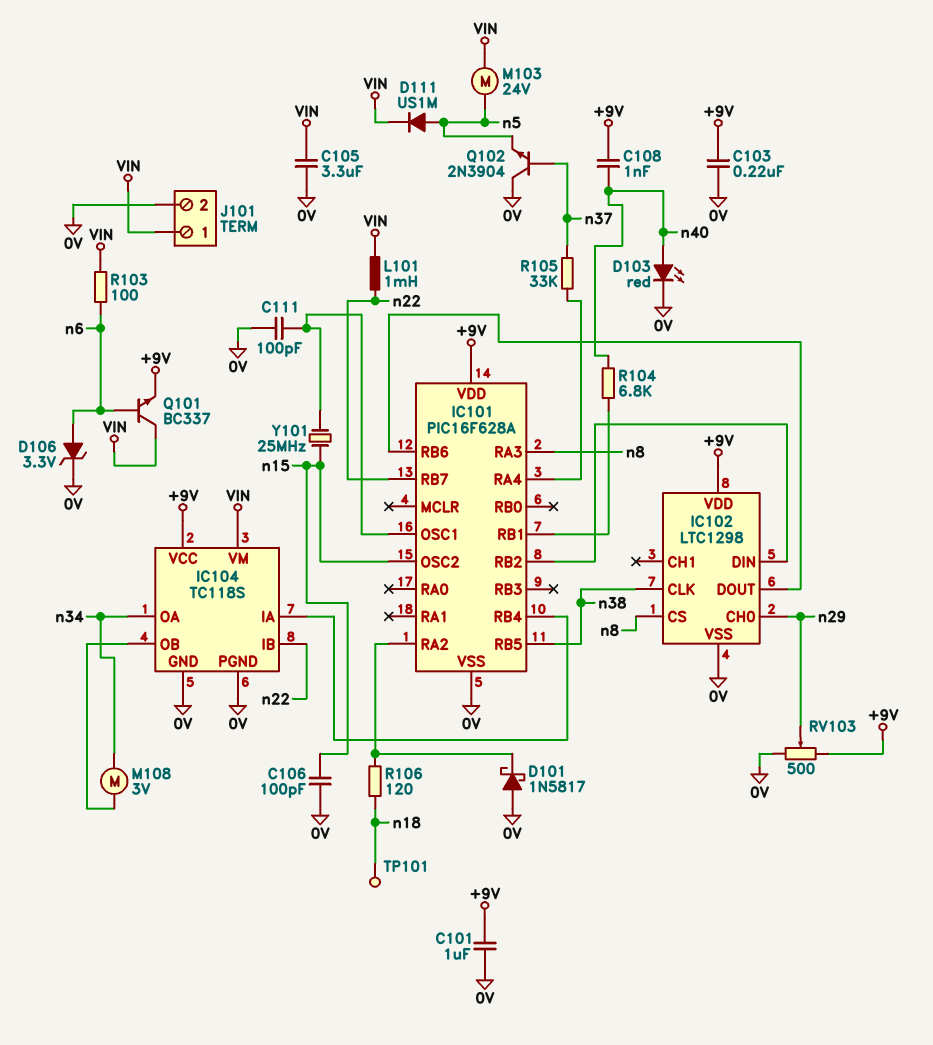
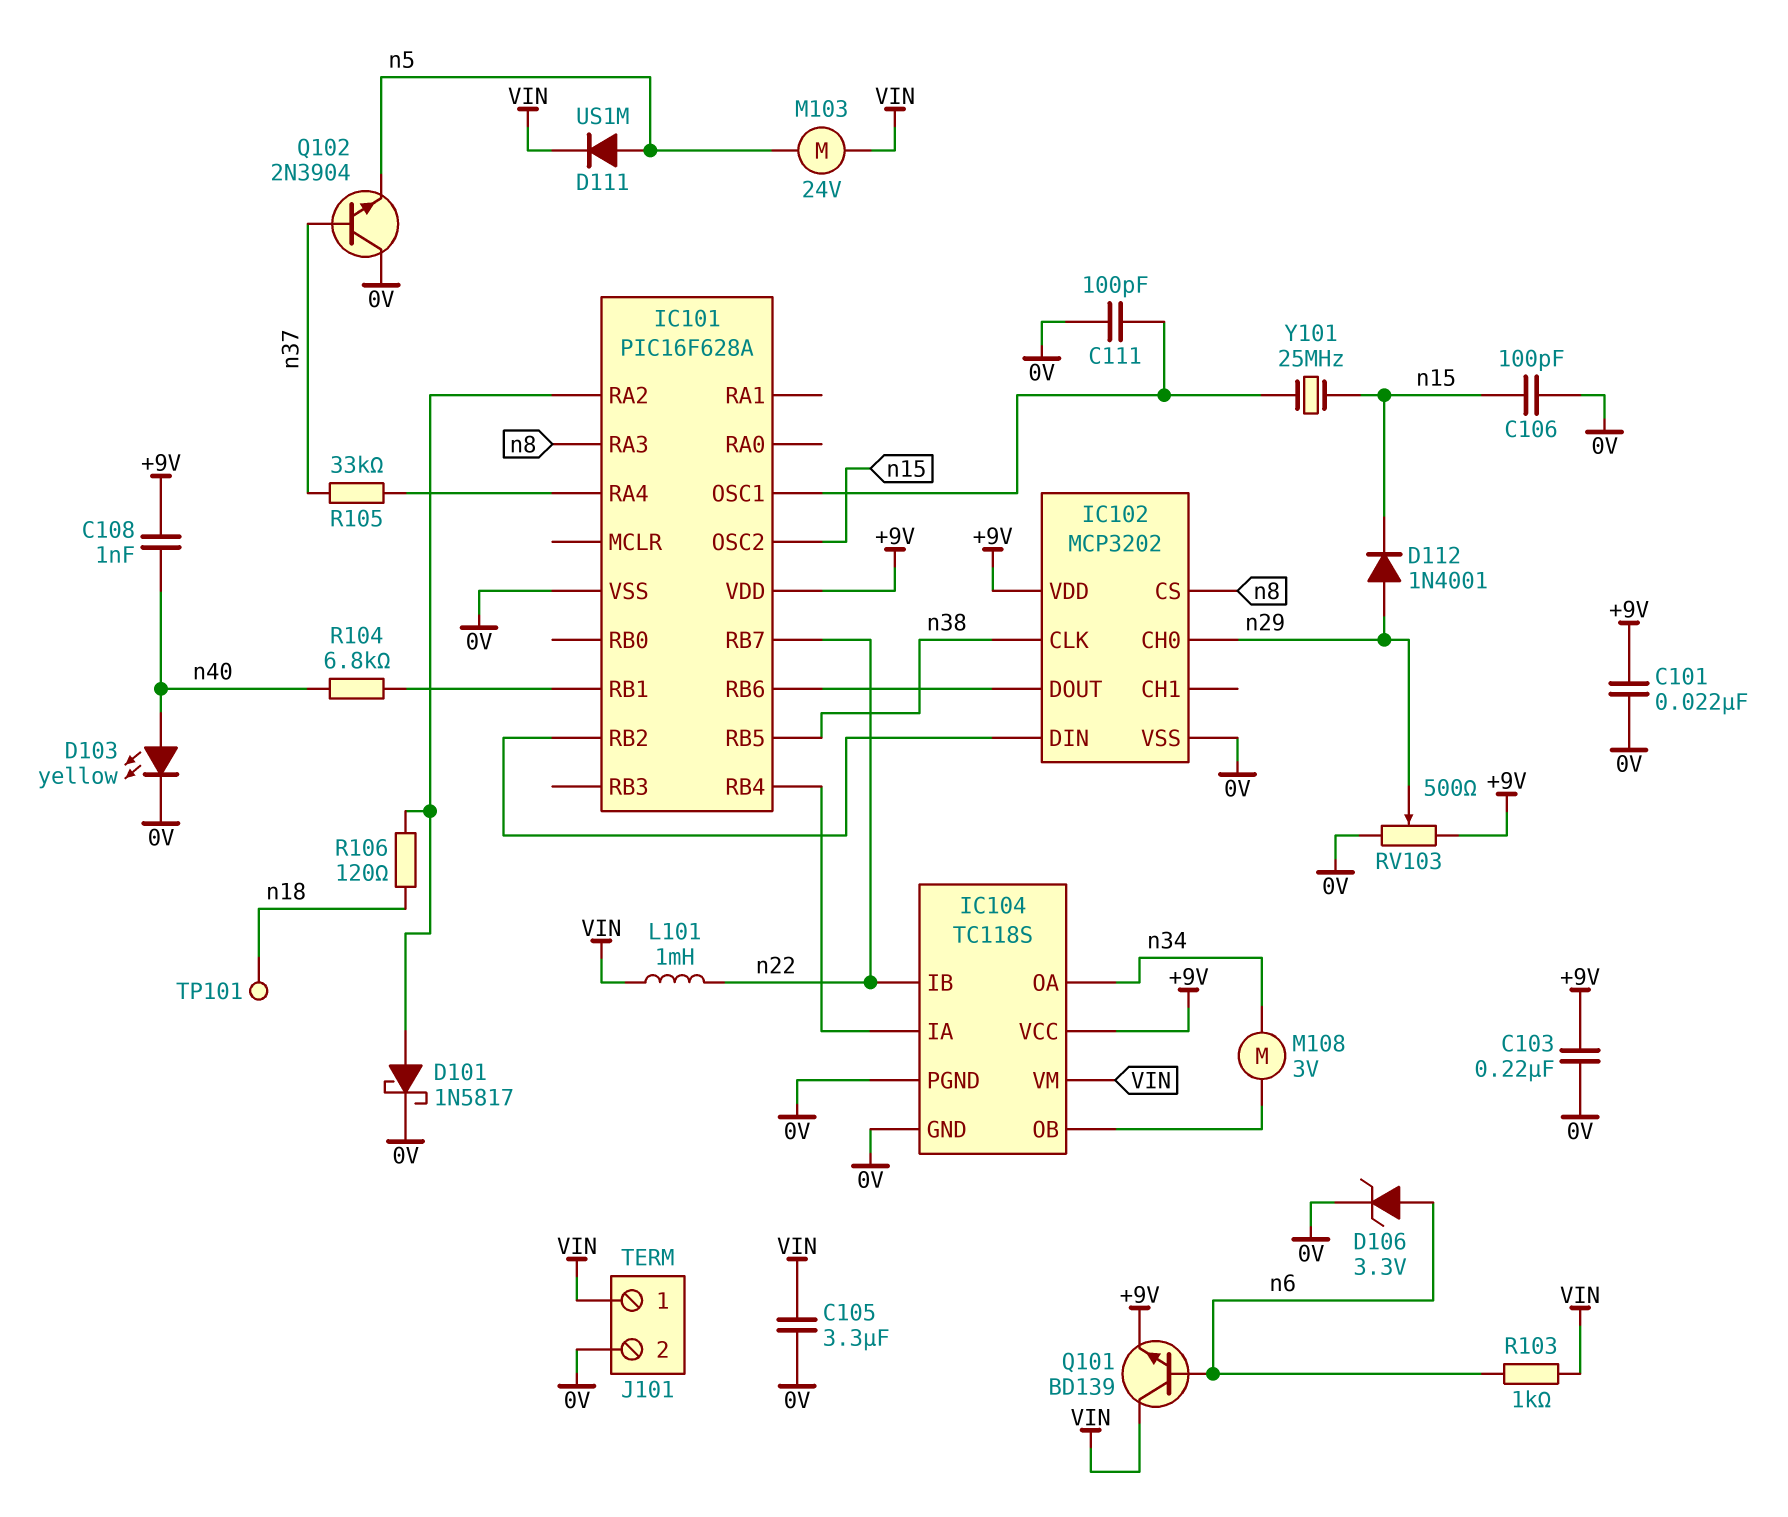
C101: 1uF (+9V, 0V) -> 22nF (+9V, 0V)
D101: schottky 1N5817 (A 0V, K IC101/RA2) -> schottky 1N5817 (A IC101/RA2, K 0V)
D103: LED red (A n40, K 0V) -> LED yellow (A n40, K 0V)
D112: none -> diode 1N4001 (A n29, K n15)
IC102: LTC1298 -> MCP3202
Q101: NPN BC337 (B n6, C VIN, E +9V) -> NPN BD139 (B n6, C VIN, E +9V)
R103: 100 (VIN, n6) -> 1k (VIN, n6)

